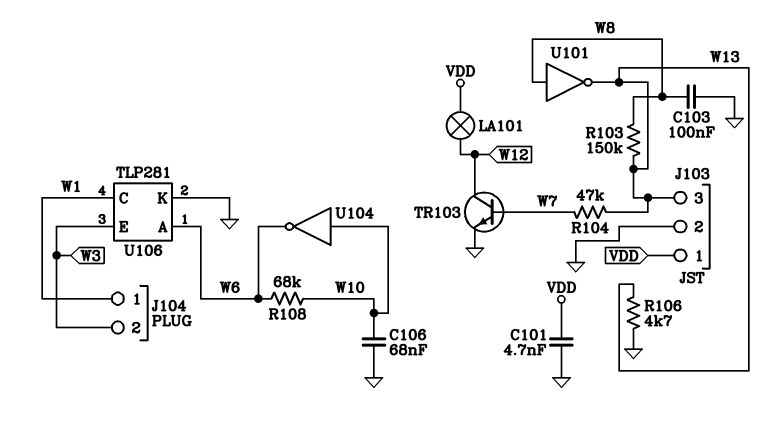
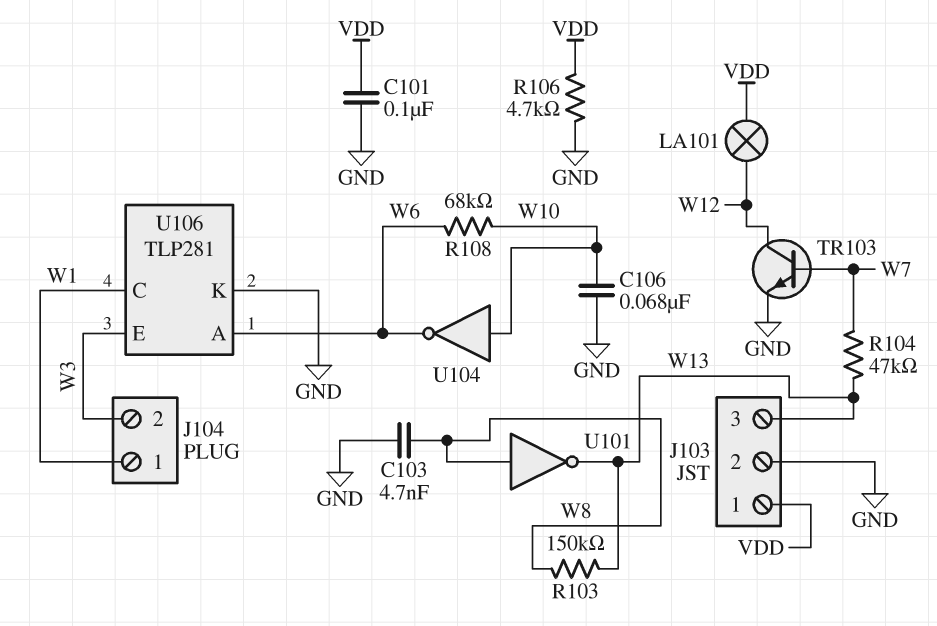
C101: 4.7nF (GND, VDD) -> 100nF (GND, VDD)
C103: 100nF (GND, W8) -> 4.7nF (GND, W8)
R106: 4.7k (GND, W13) -> 4.7k (GND, VDD)

